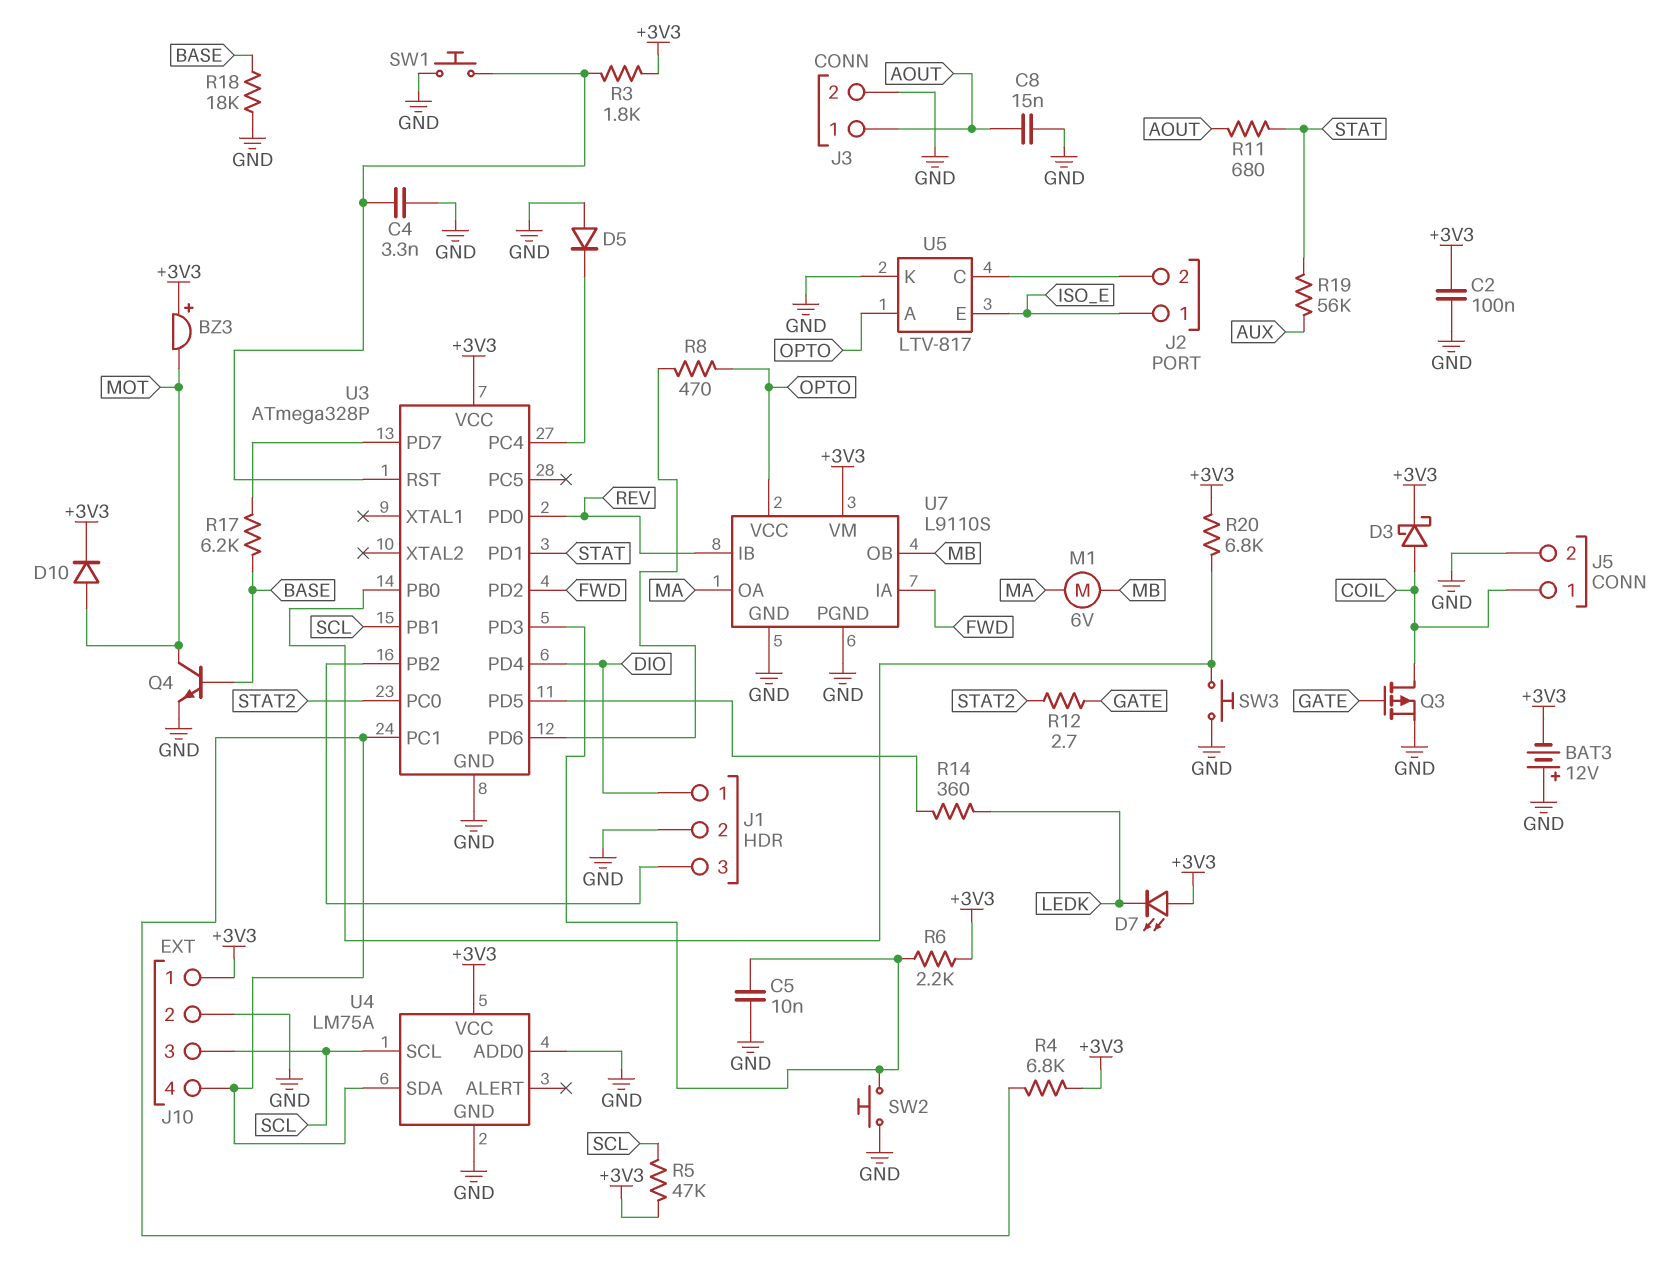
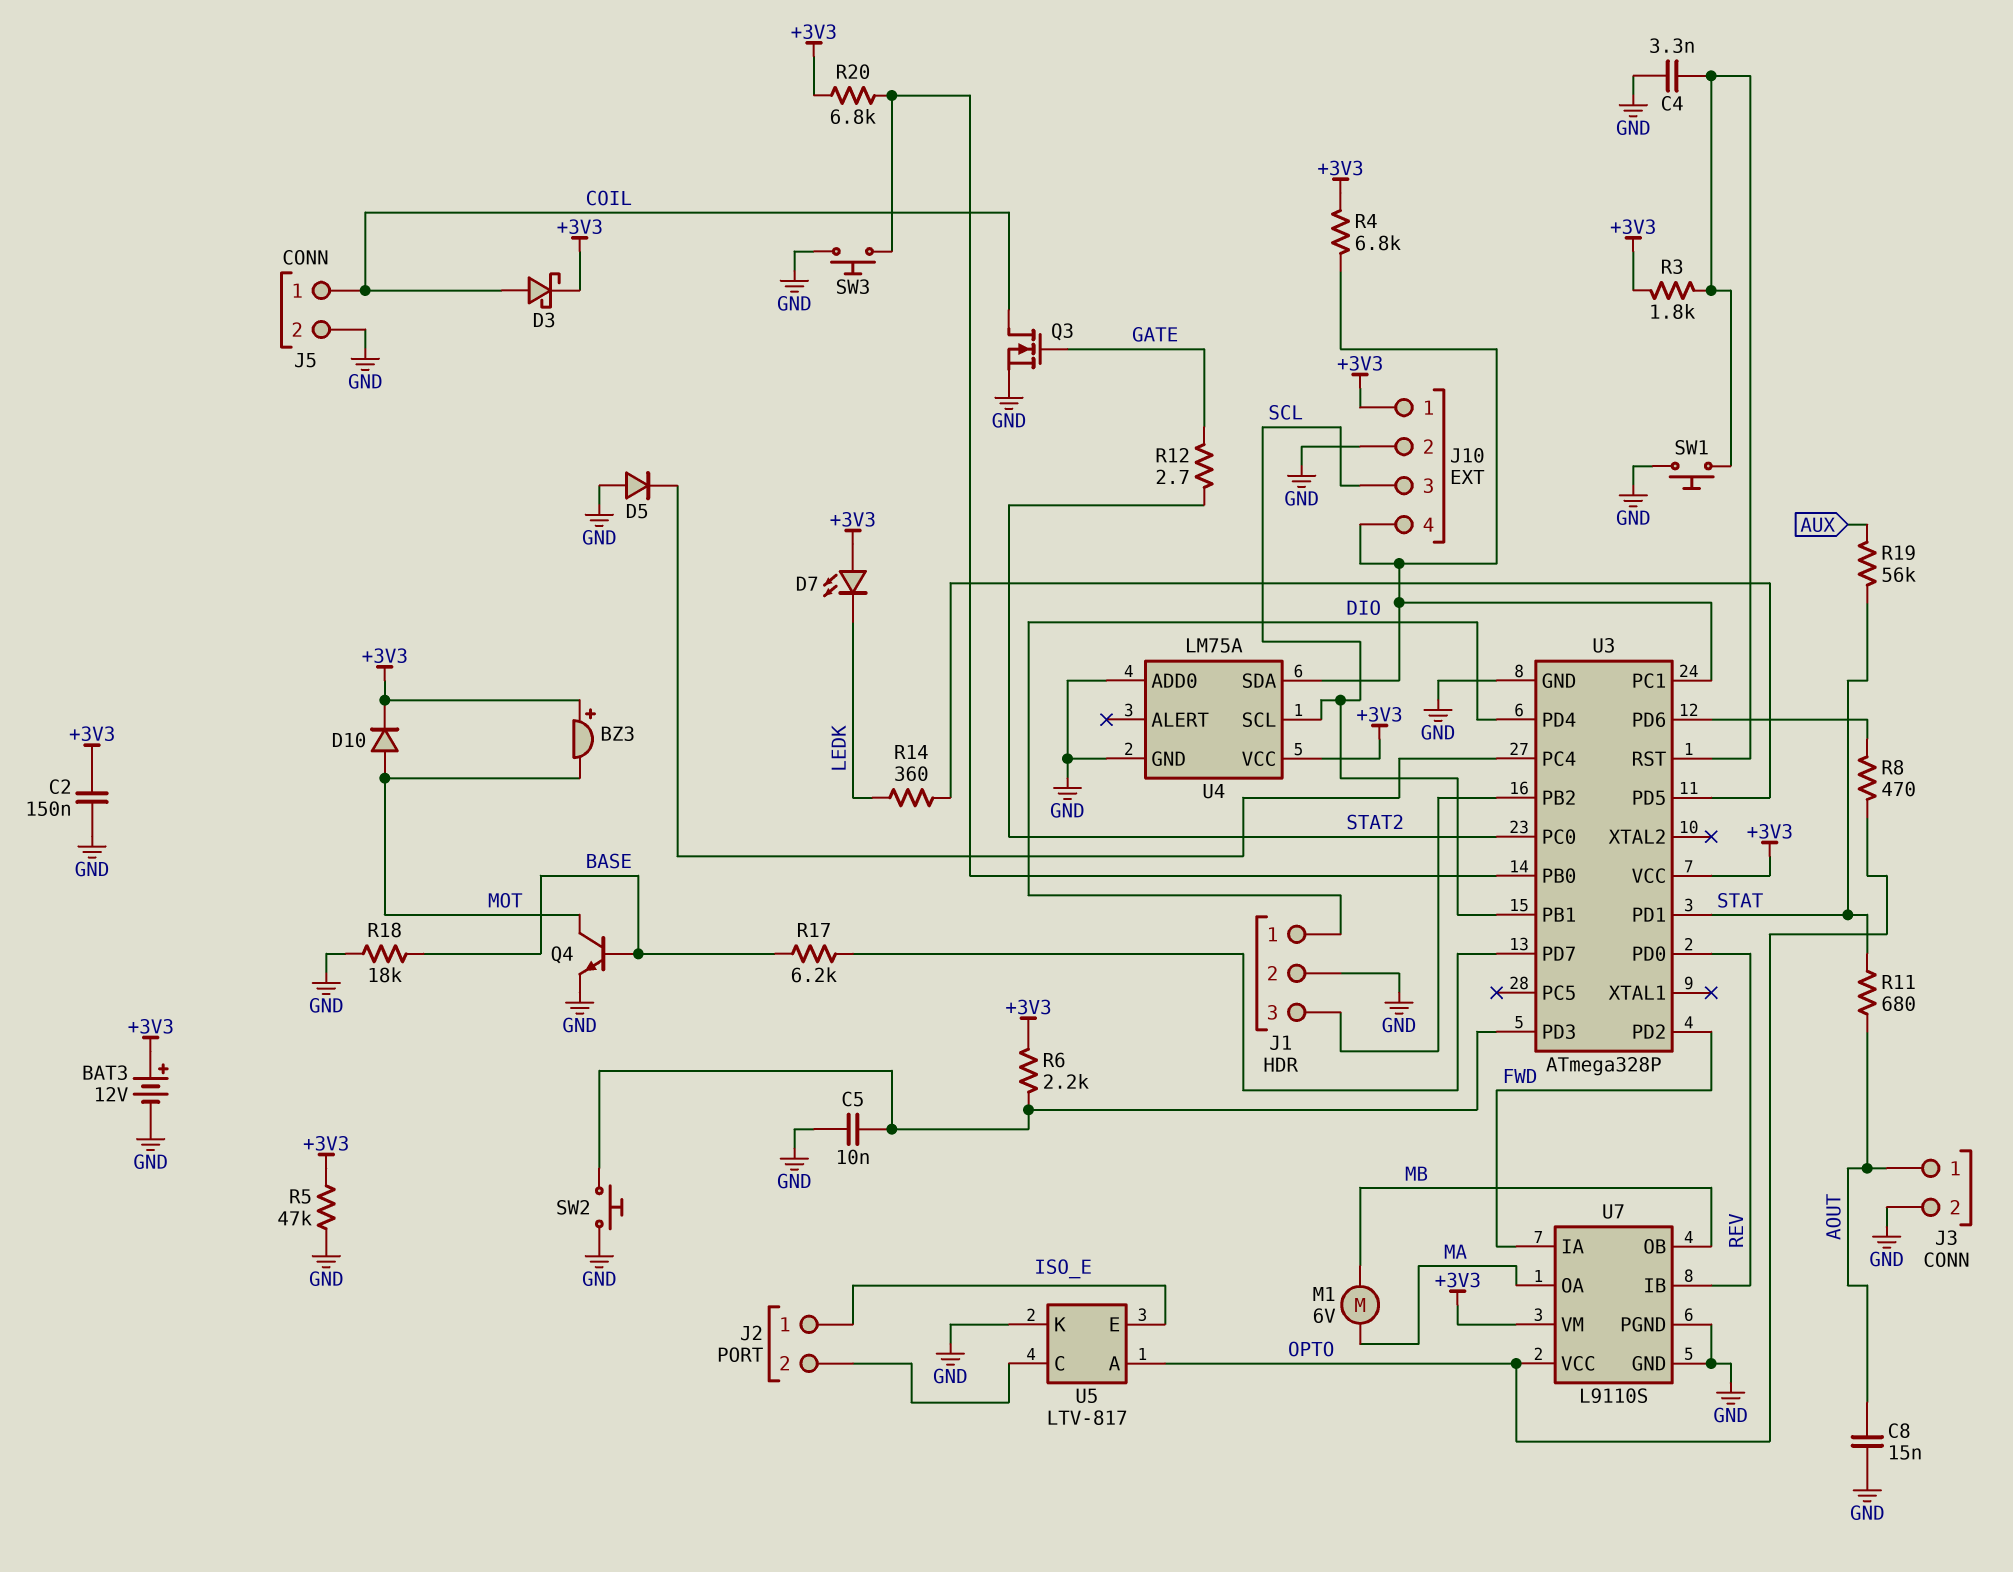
BAT3: 12V (plus GND, minus +3V3) -> 12V (plus +3V3, minus GND)
C2: 100nF (+3V3, GND) -> 150nF (+3V3, GND)
Q3: PMOS (G GATE, D COIL, S GND) -> NMOS (G GATE, D COIL, S GND)
R5: 47k (+3V3, SCL) -> 47k (+3V3, GND)

